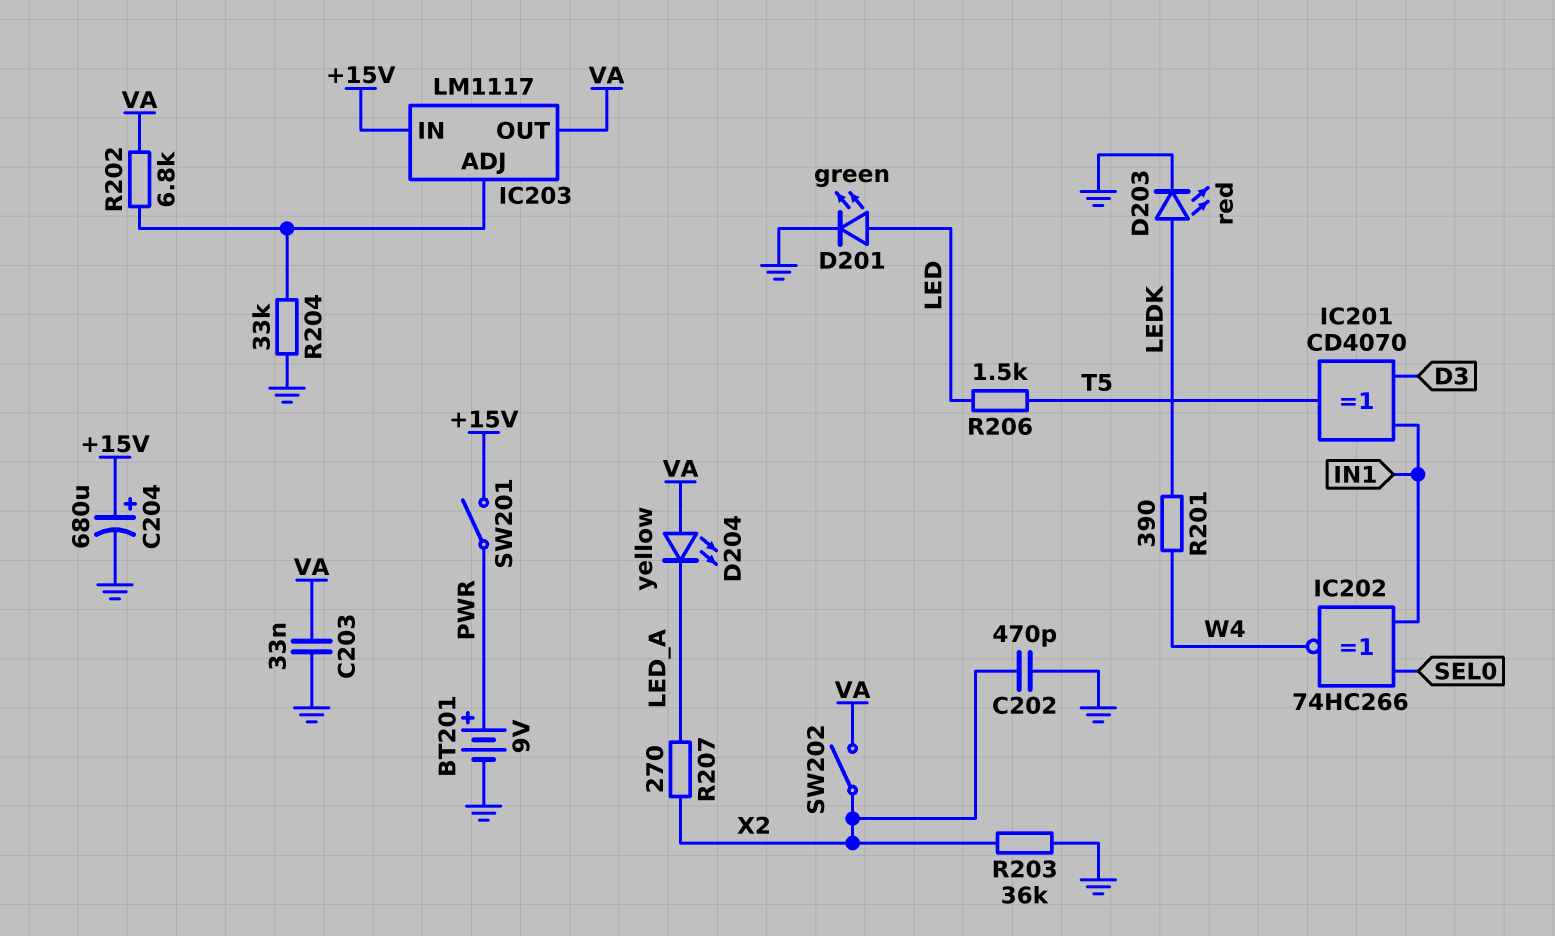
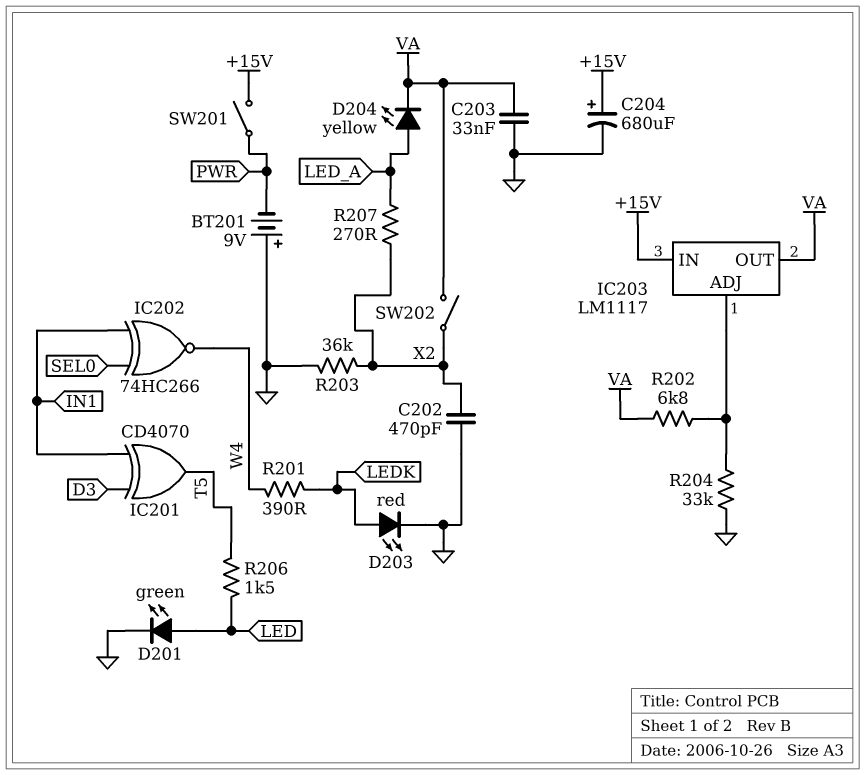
BT201: 9V (plus PWR, minus GND) -> 9V (plus GND, minus PWR)
D204: LED yellow (A VA, K LED_A) -> LED yellow (A LED_A, K VA)

